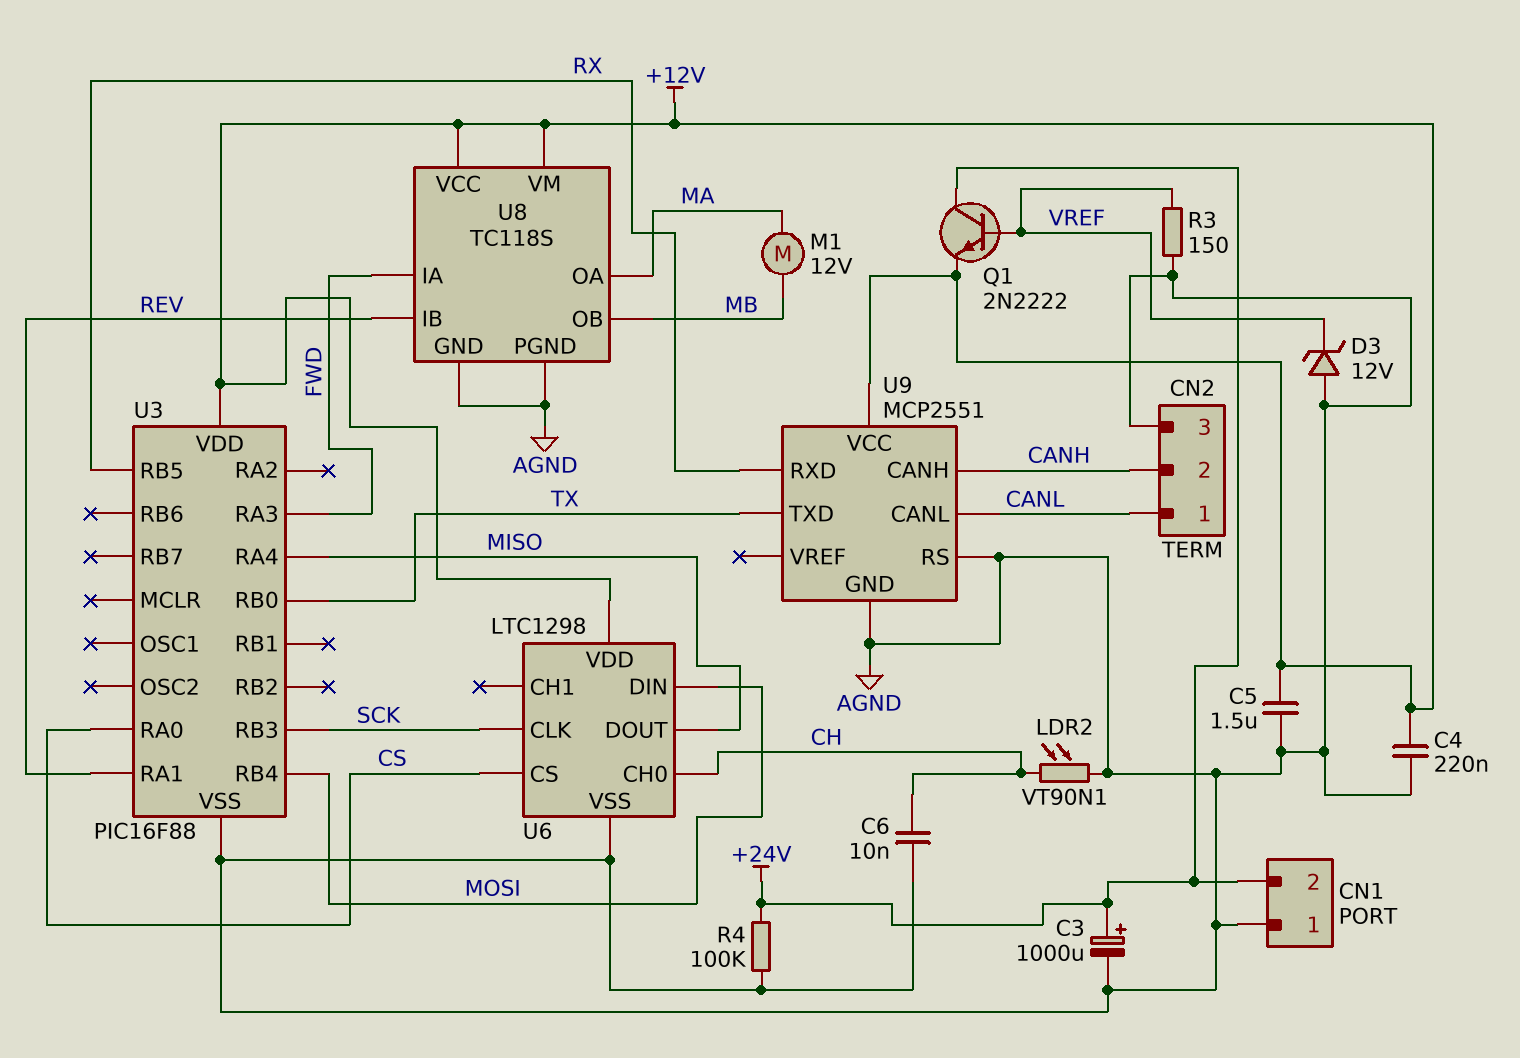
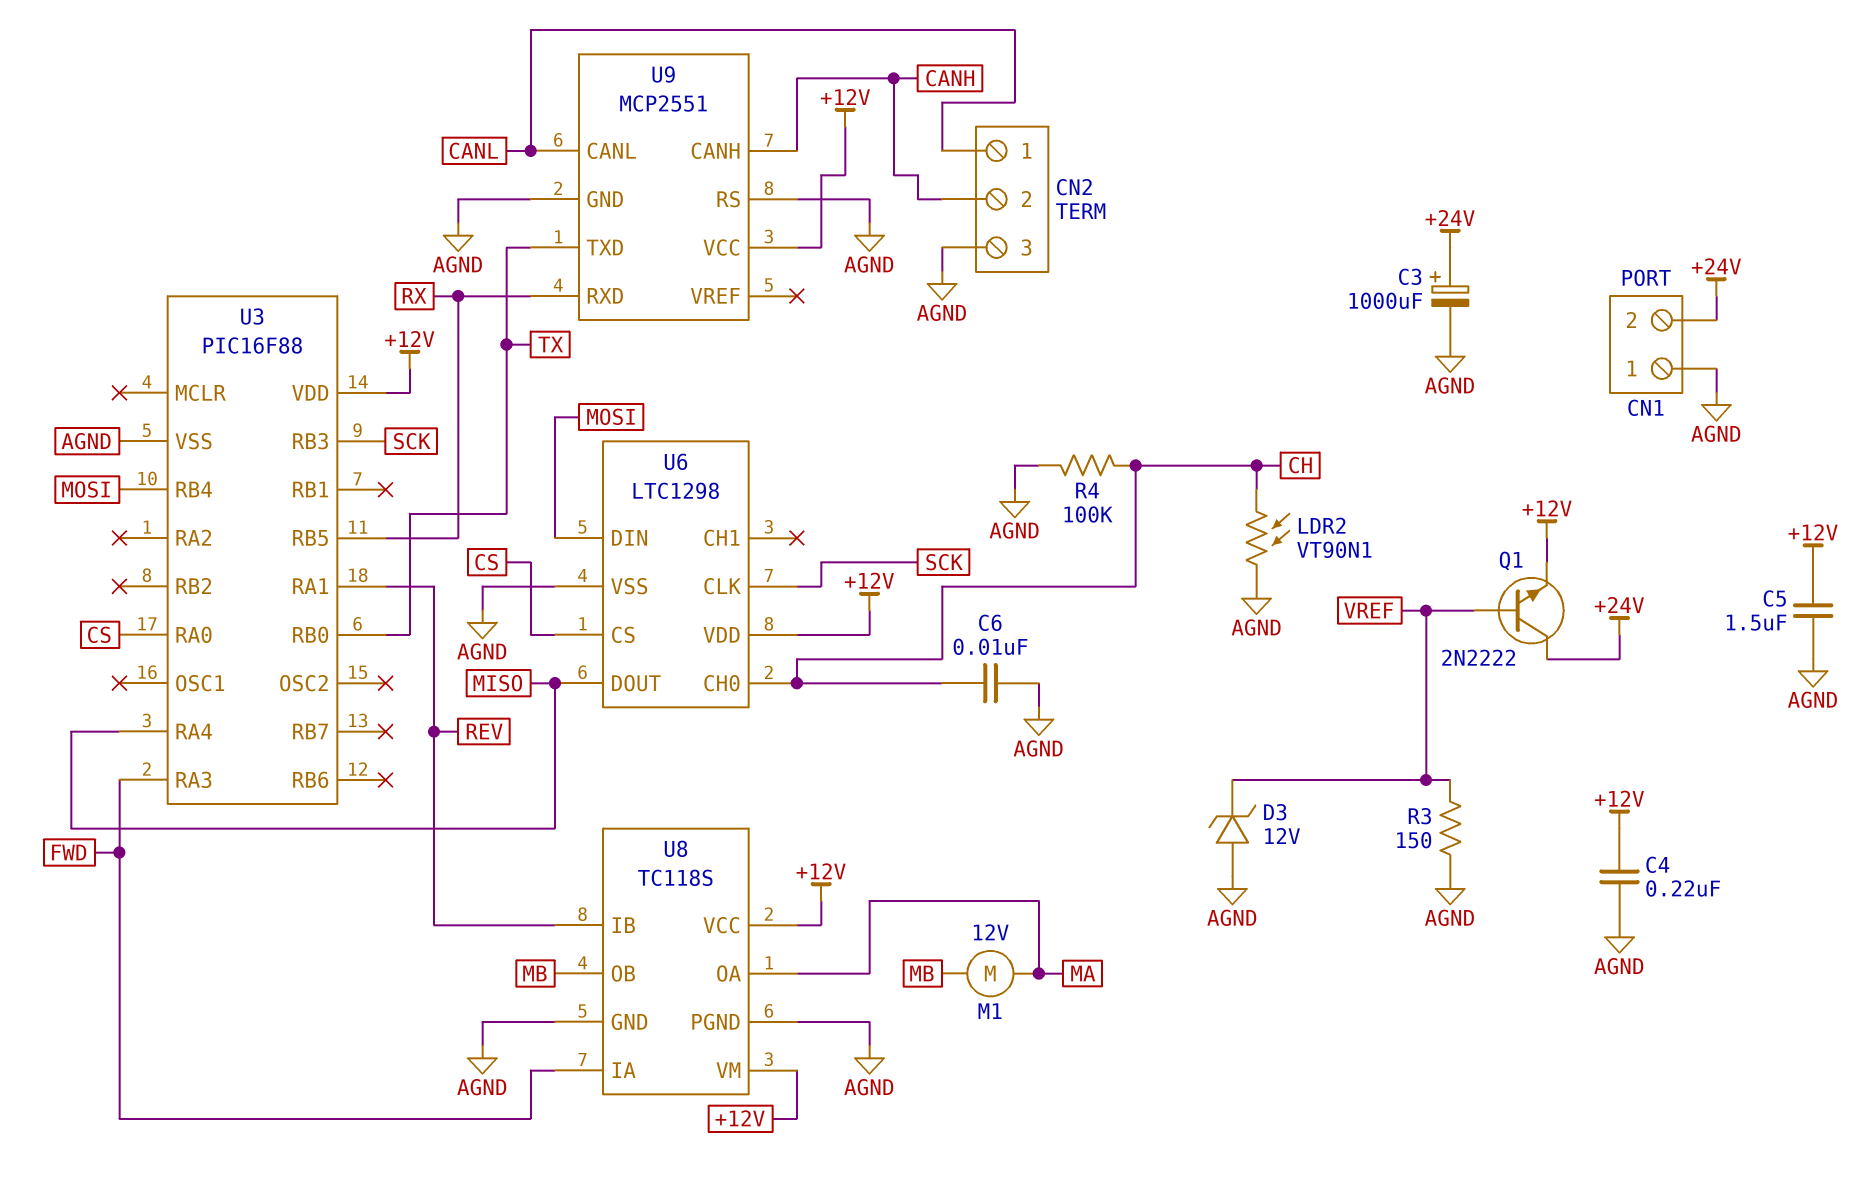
R4: 100k (+24V, AGND) -> 100k (AGND, CH)

